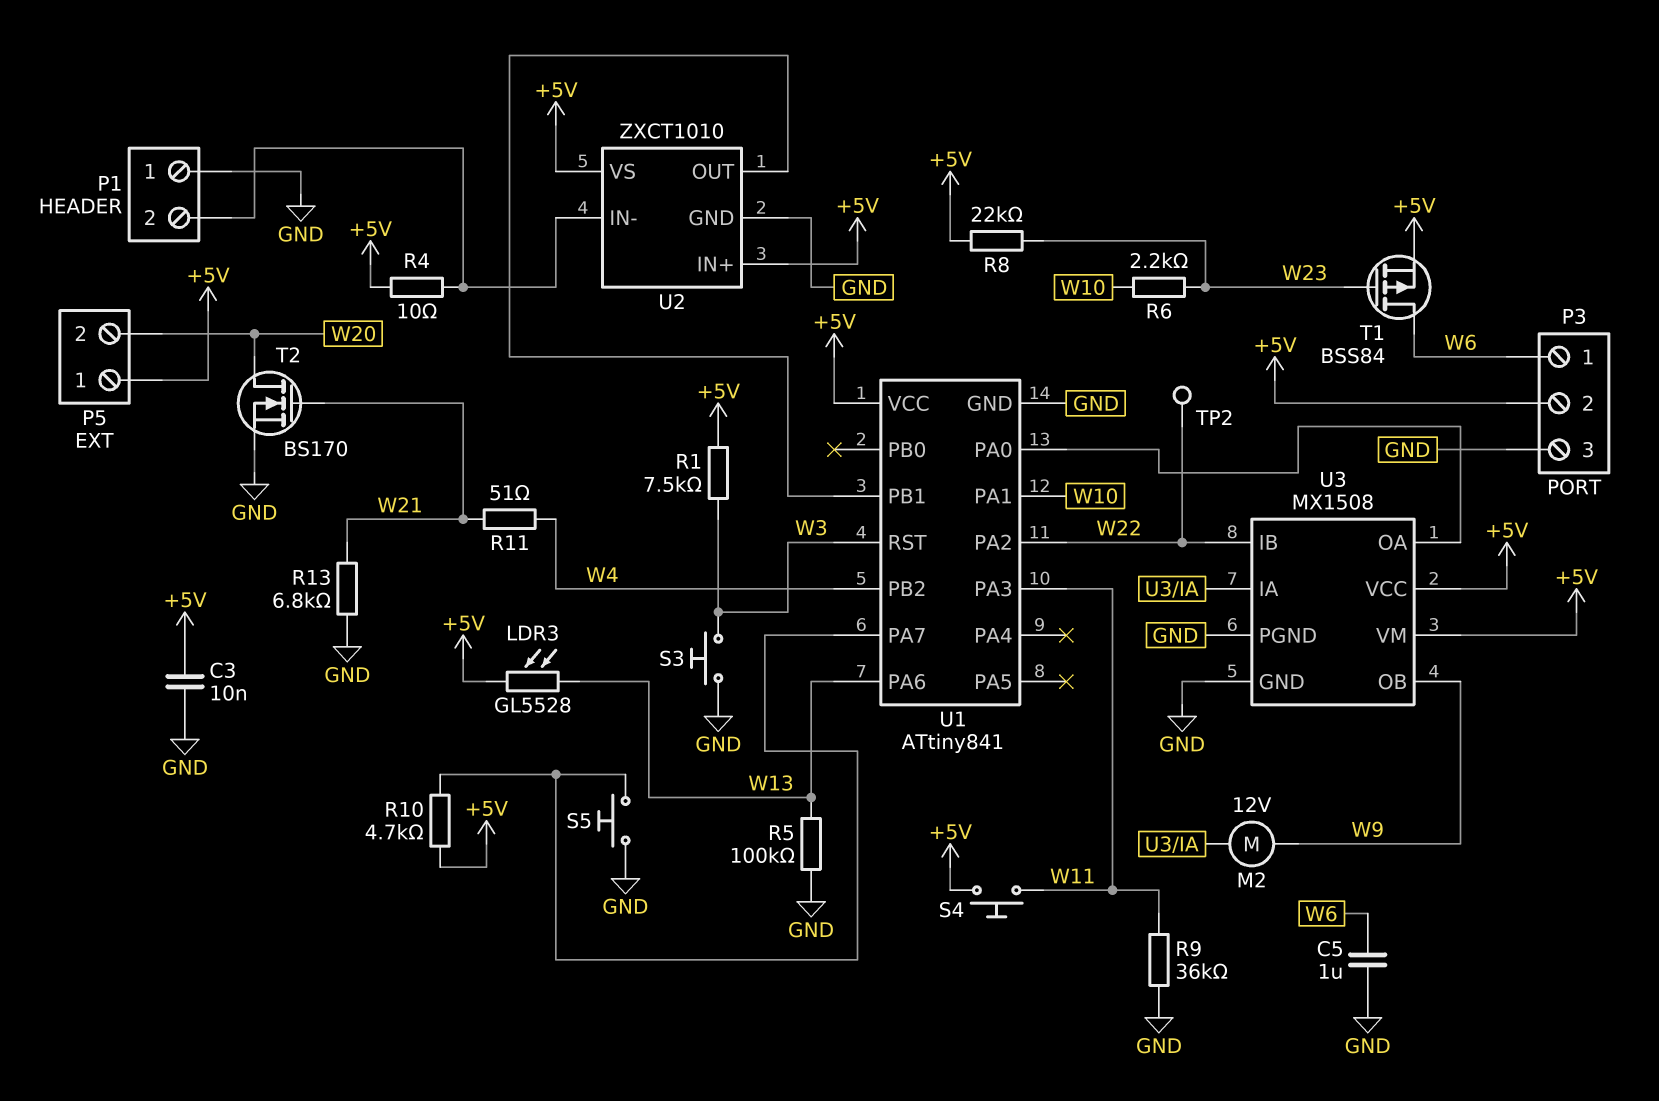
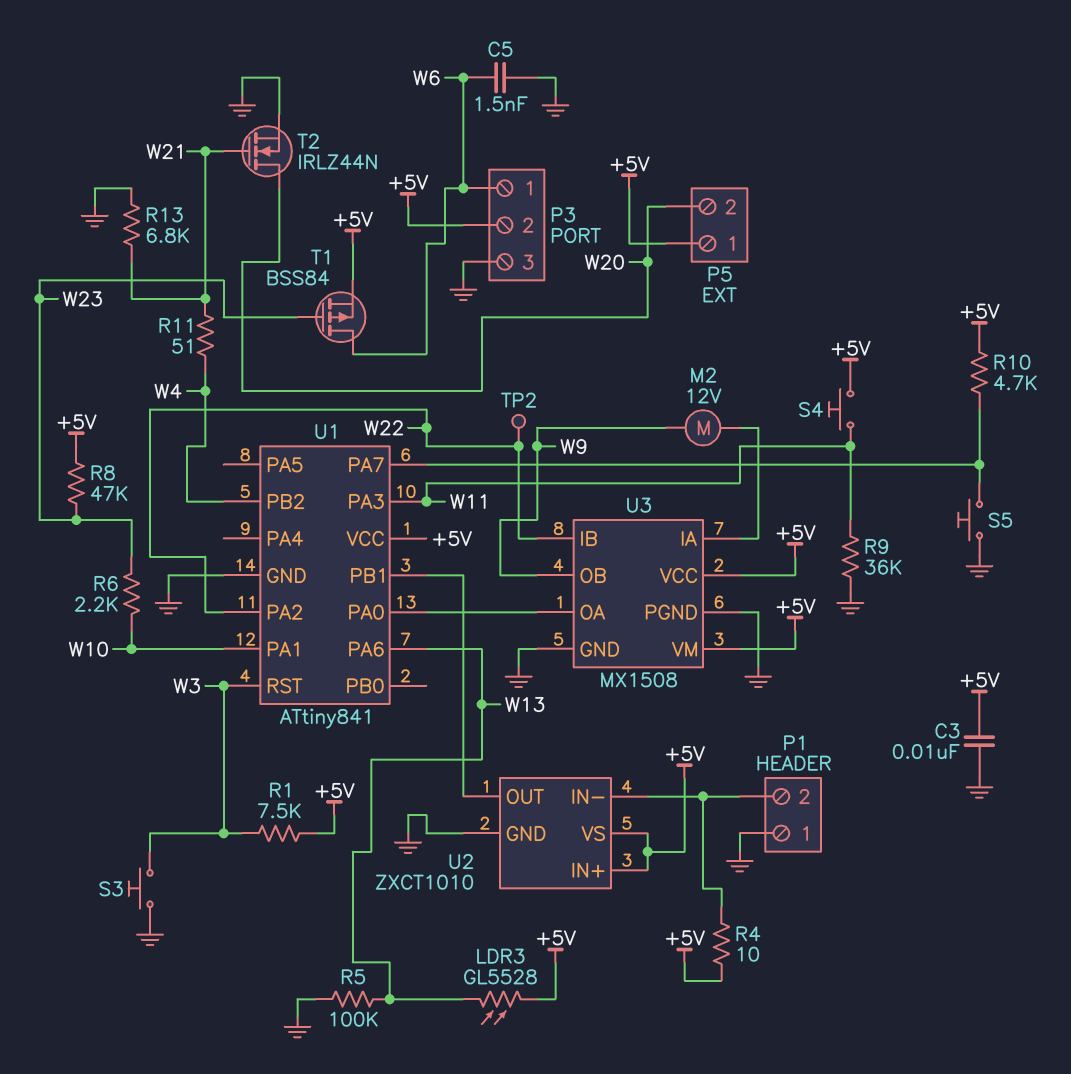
C5: 1uF (GND, W6) -> 1.5nF (GND, W6)
R8: 22k (+5V, W23) -> 47k (+5V, W23)
T2: NMOS BS170 (G W21, D W20, S GND) -> NMOS IRLZ44N (G W21, D W20, S GND)

